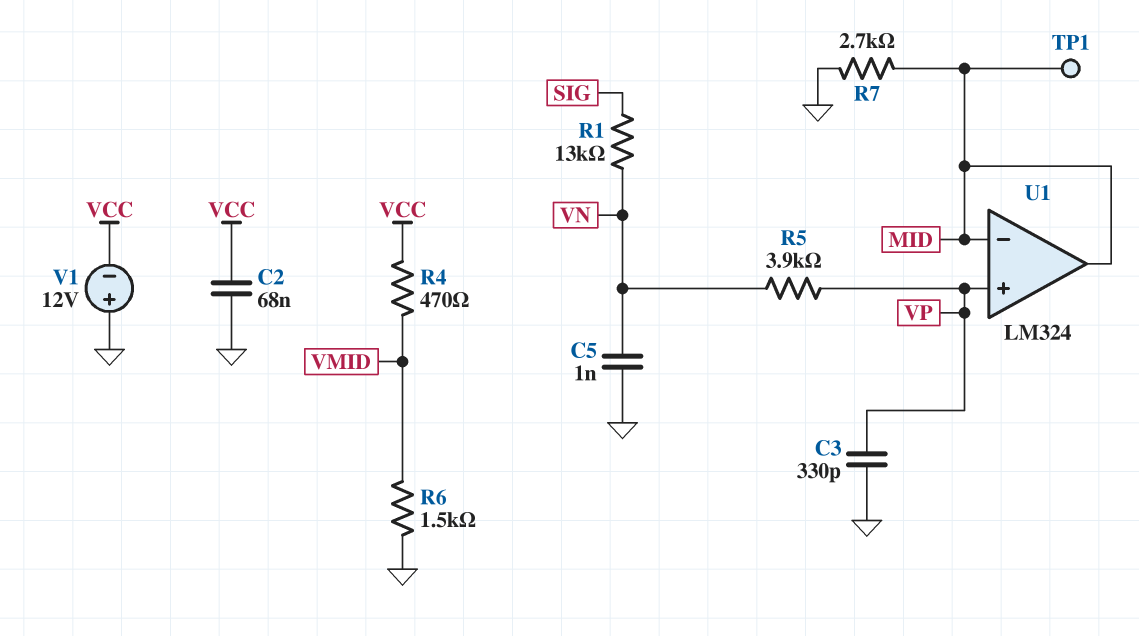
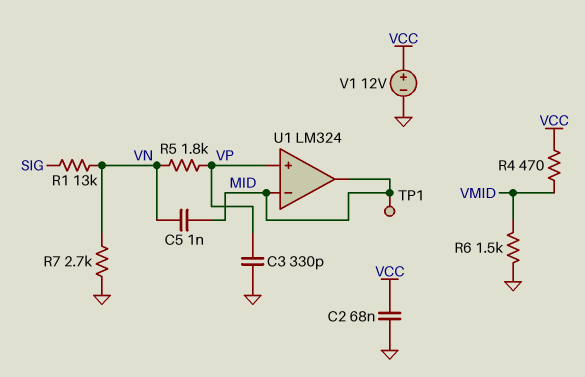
C5: 1nF (GND, VN) -> 1nF (MID, VN)
R5: 3.9k (VN, VP) -> 1.8k (VN, VP)
R7: 2.7k (GND, MID) -> 2.7k (GND, VN)
V1: 12V (plus GND, minus VCC) -> 12V (plus VCC, minus GND)

